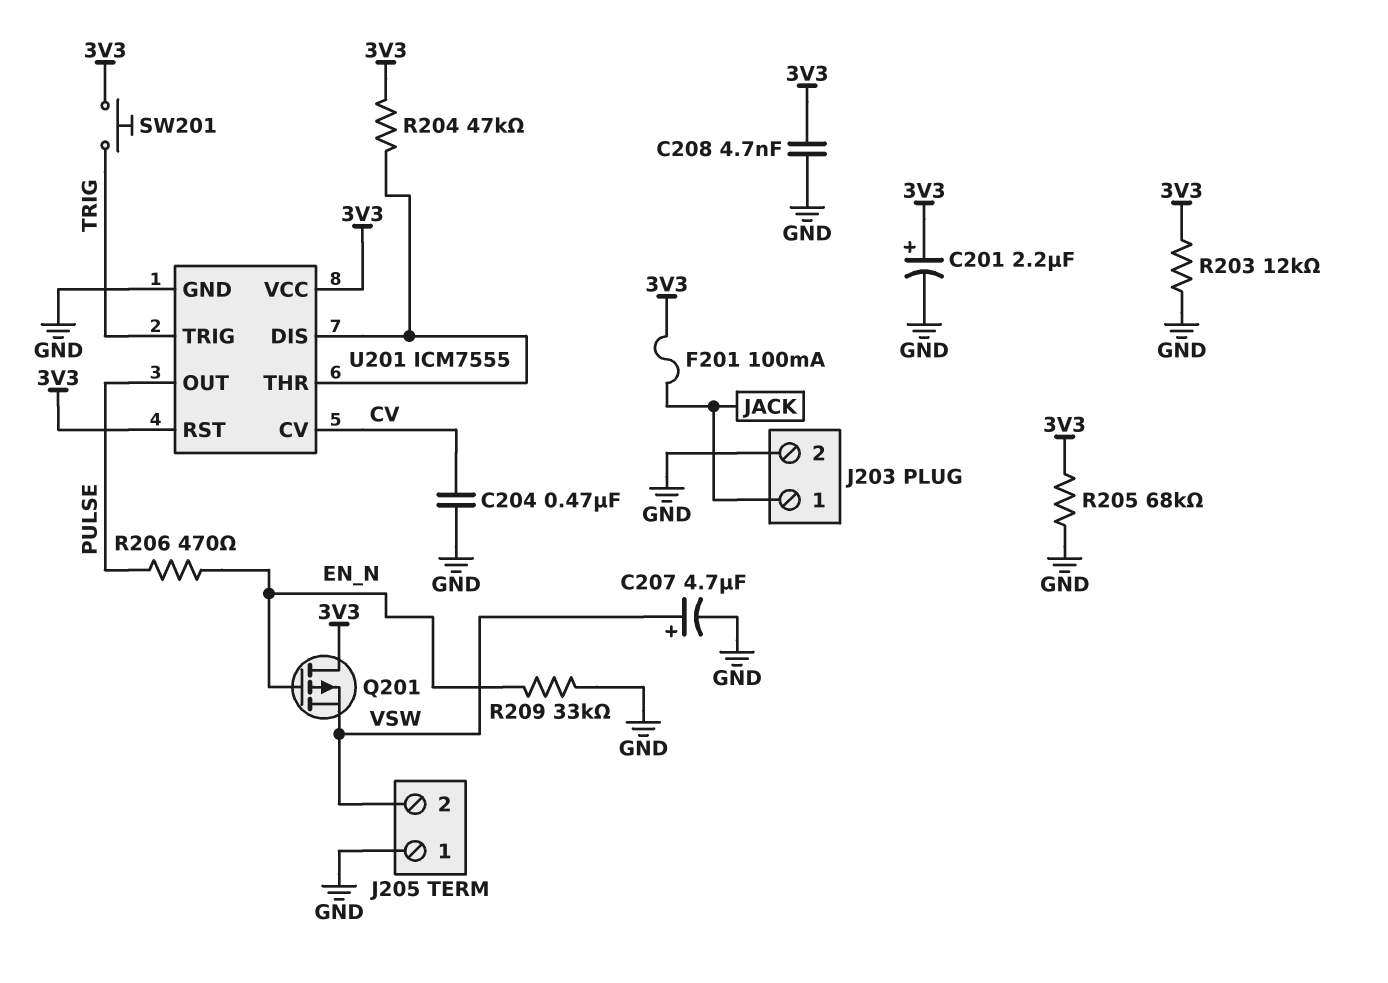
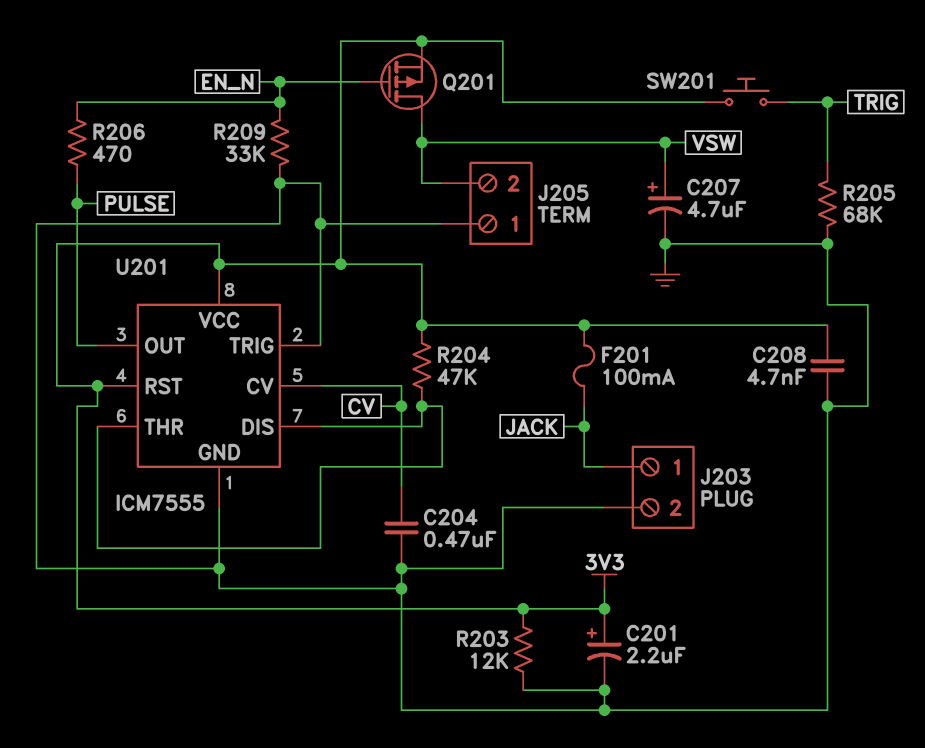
Q201: PMOS (G EN_N, D 3V3, S VSW) -> PMOS (G EN_N, D VSW, S 3V3)
R205: 68k (3V3, GND) -> 68k (GND, TRIG)
U201 pin TRIG: TRIG -> GND

